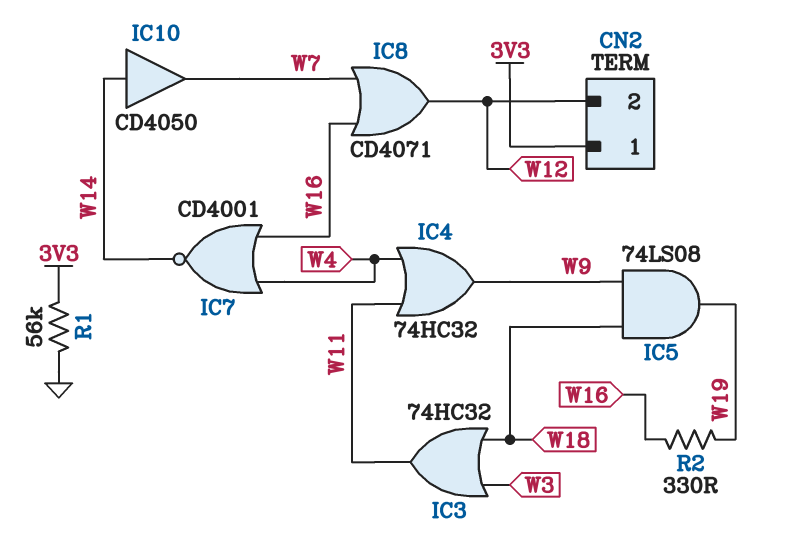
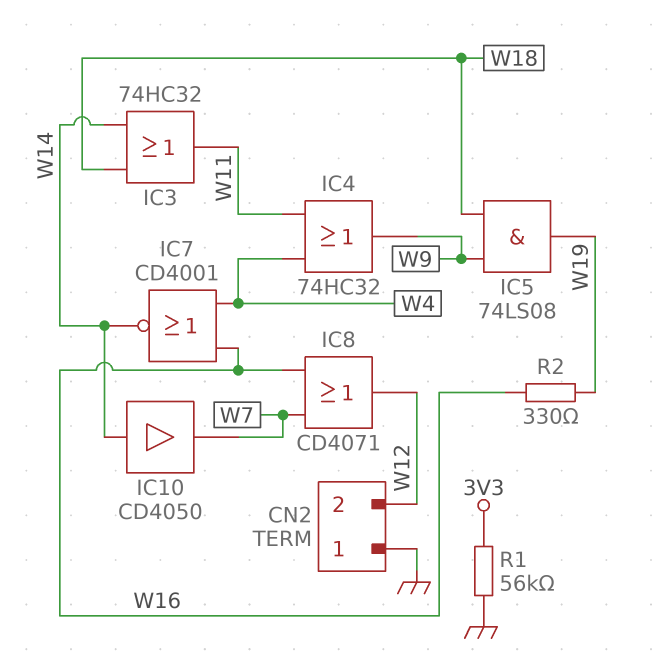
CN2 pin 1: 3V3 -> GND
IC3: OR 74HC32 (in W3, in W18, out W11) -> OR 74HC32 (in W14, in W18, out W11)

